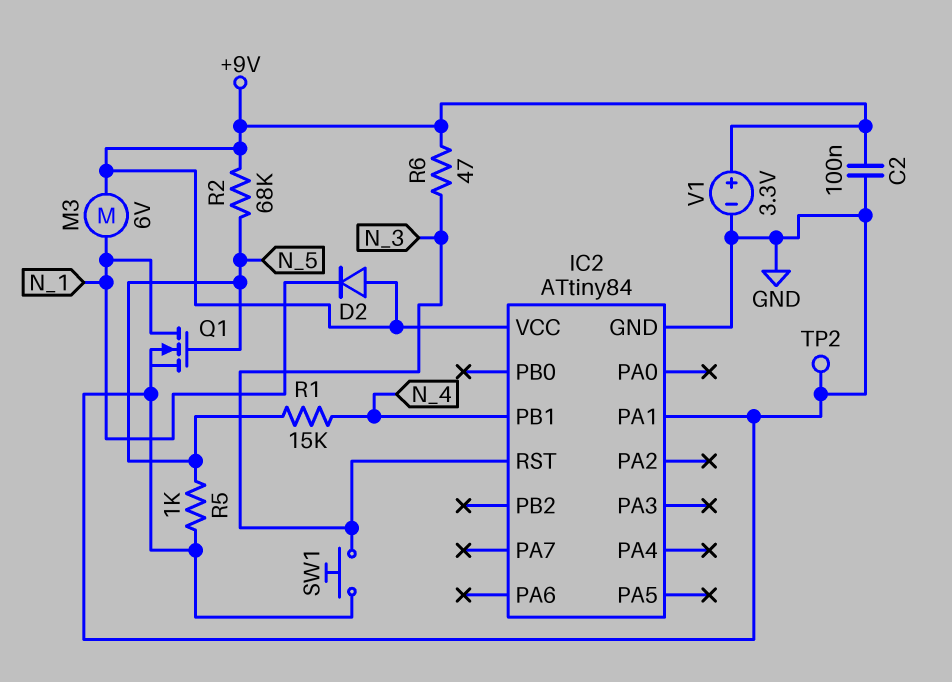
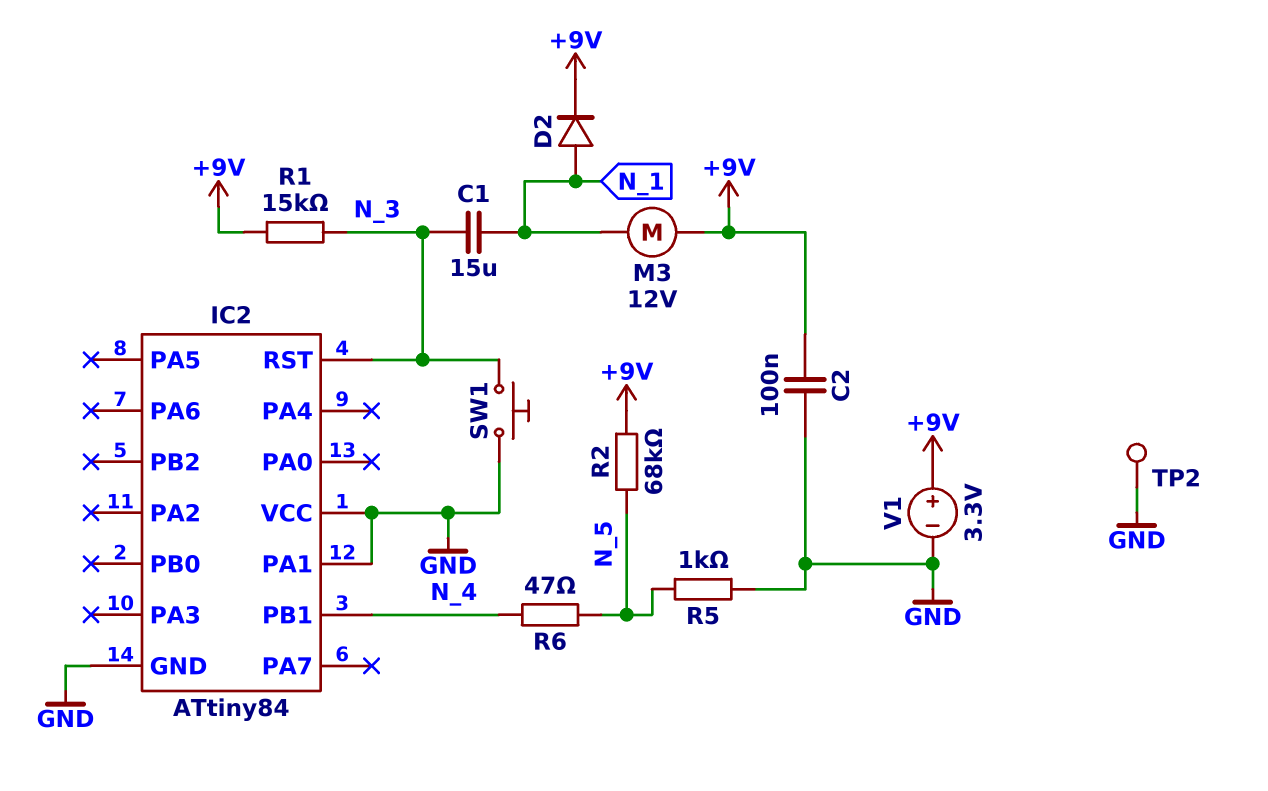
C1: none -> 15uF (N_1, N_3)
D2: diode (A +9V, K N_1) -> diode (A N_1, K +9V)
IC2 pin VCC: +9V -> GND
M3: motor 6V (+9V, N_1) -> motor 12V (+9V, N_1)
Q1: NMOS (G N_5, D N_1, S GND) -> none
R1: 15k (N_4, N_5) -> 15k (+9V, N_3)
R6: 47 (+9V, N_3) -> 47 (N_4, N_5)

